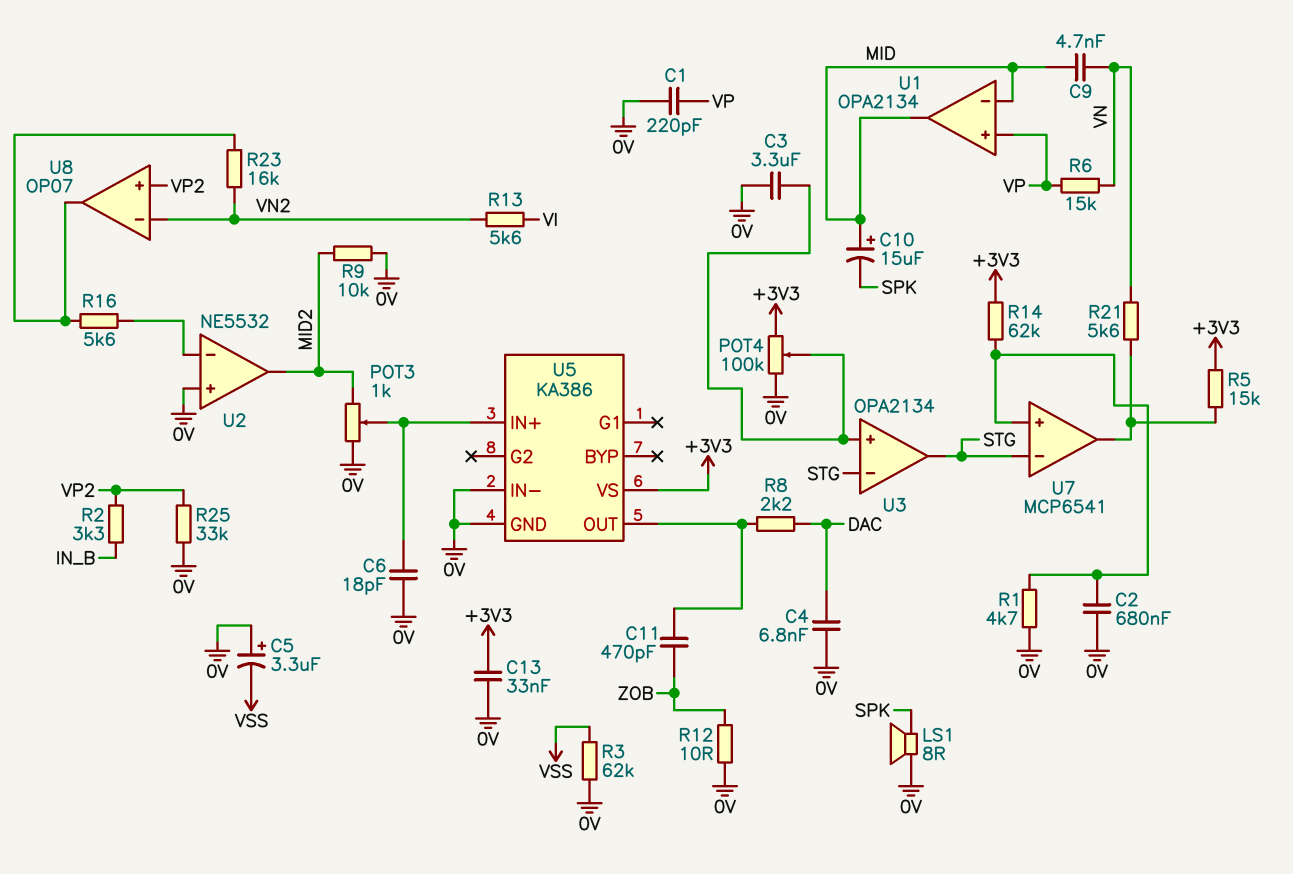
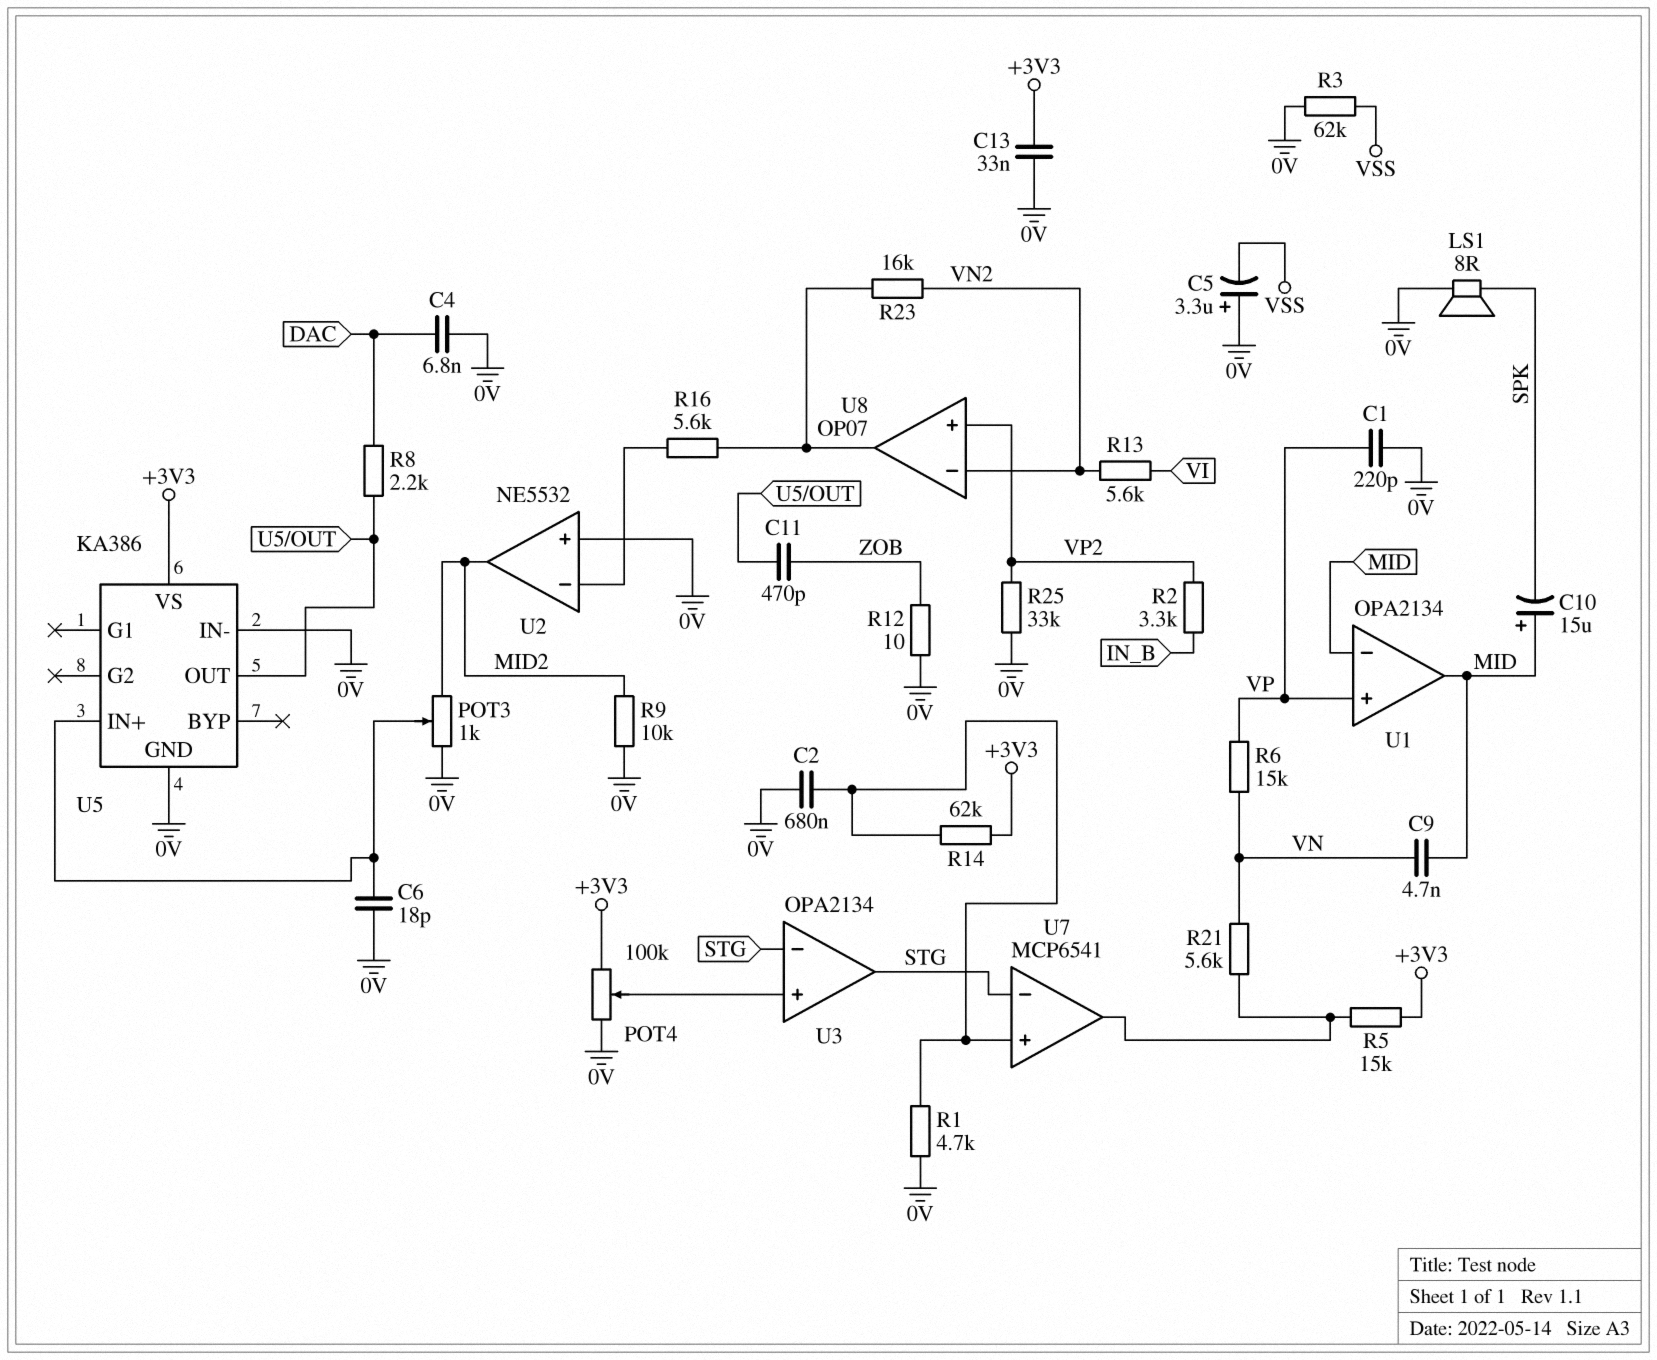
C3: 3.3uF (0V, U3/in+) -> none

